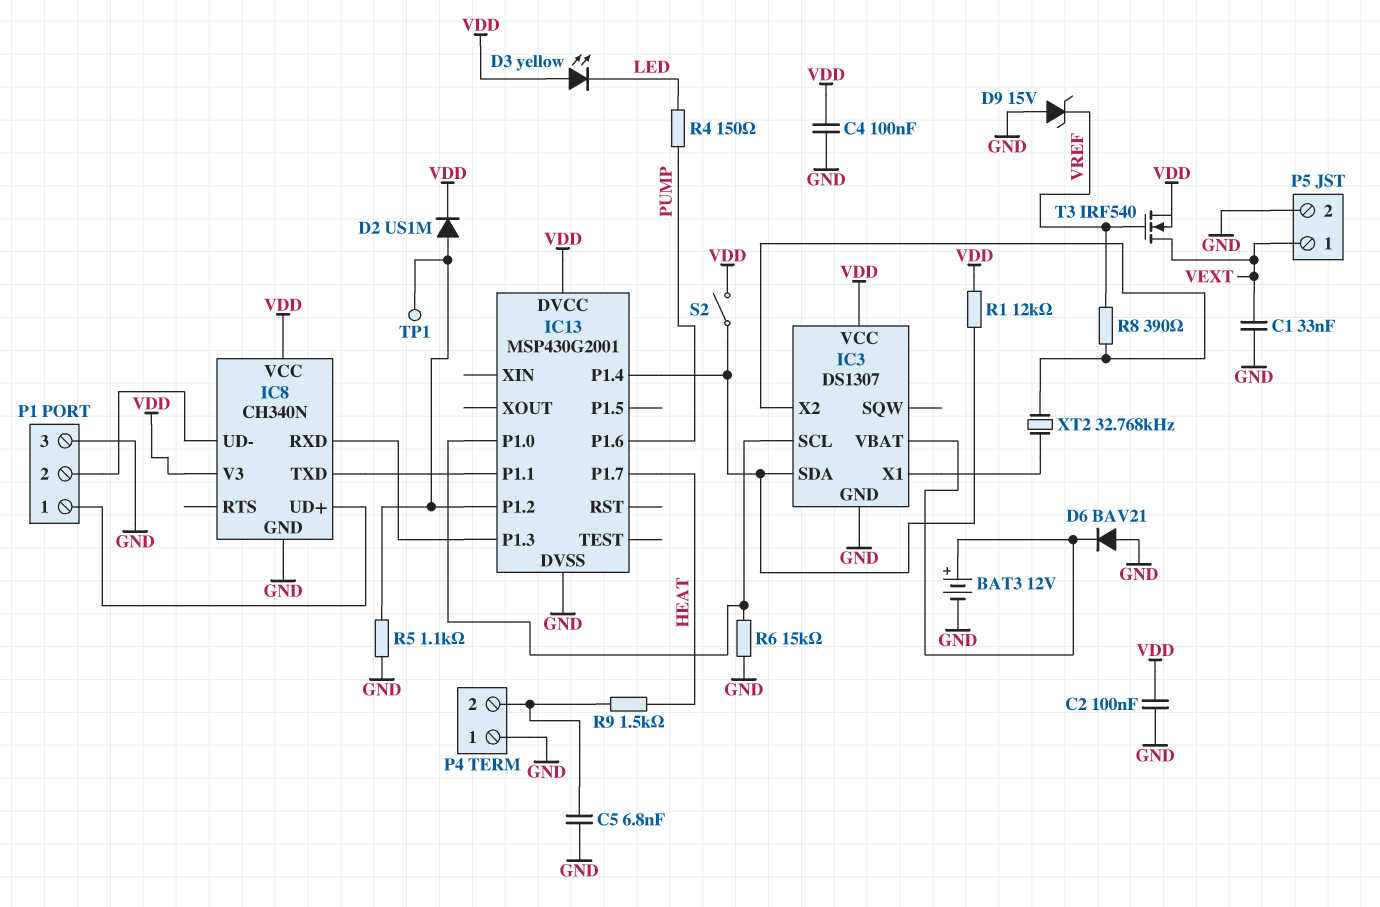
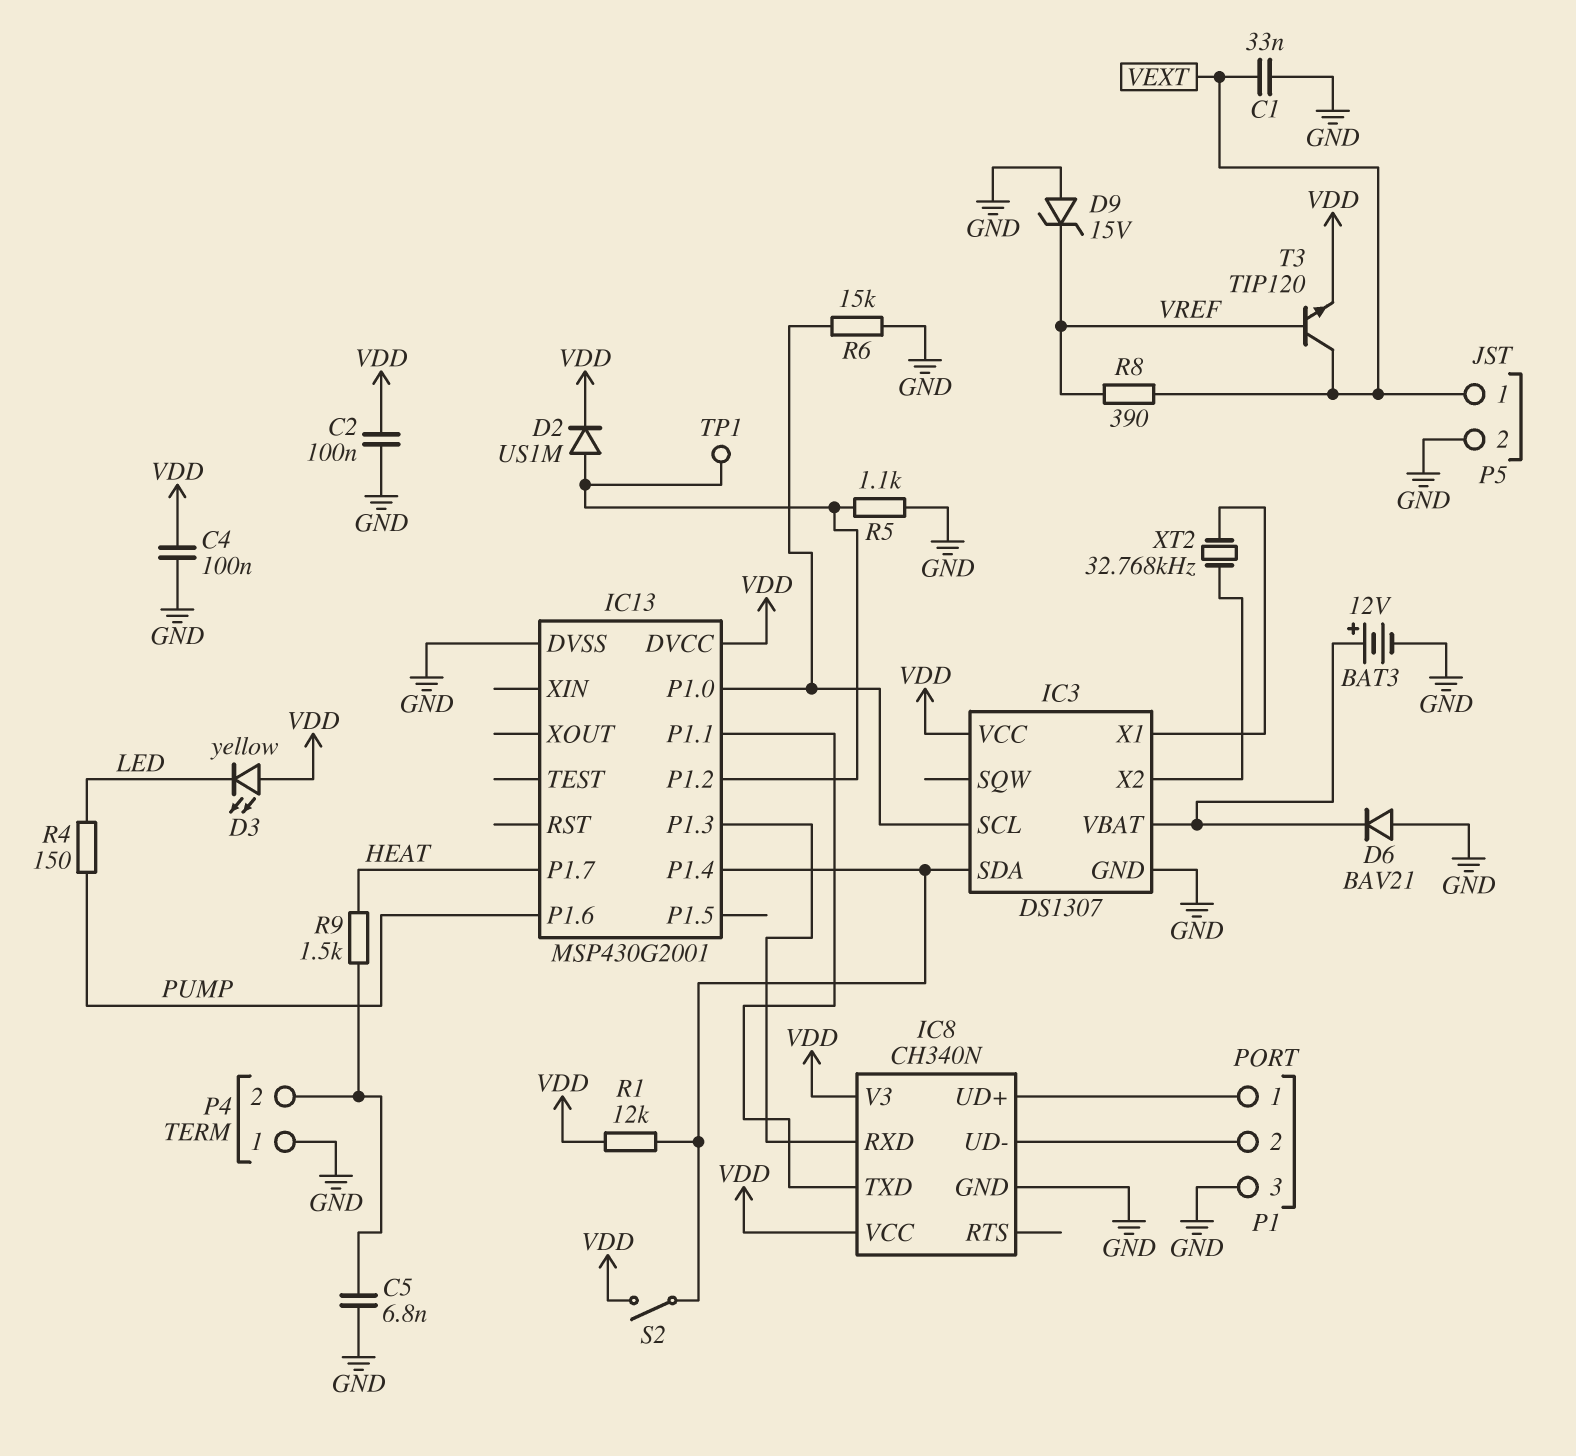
R8: 390 (IC3/X2, VREF) -> 390 (VEXT, VREF)
T3: NMOS IRF540 (G VREF, D VEXT, S VDD) -> NPN TIP120 (B VREF, C VEXT, E VDD)

